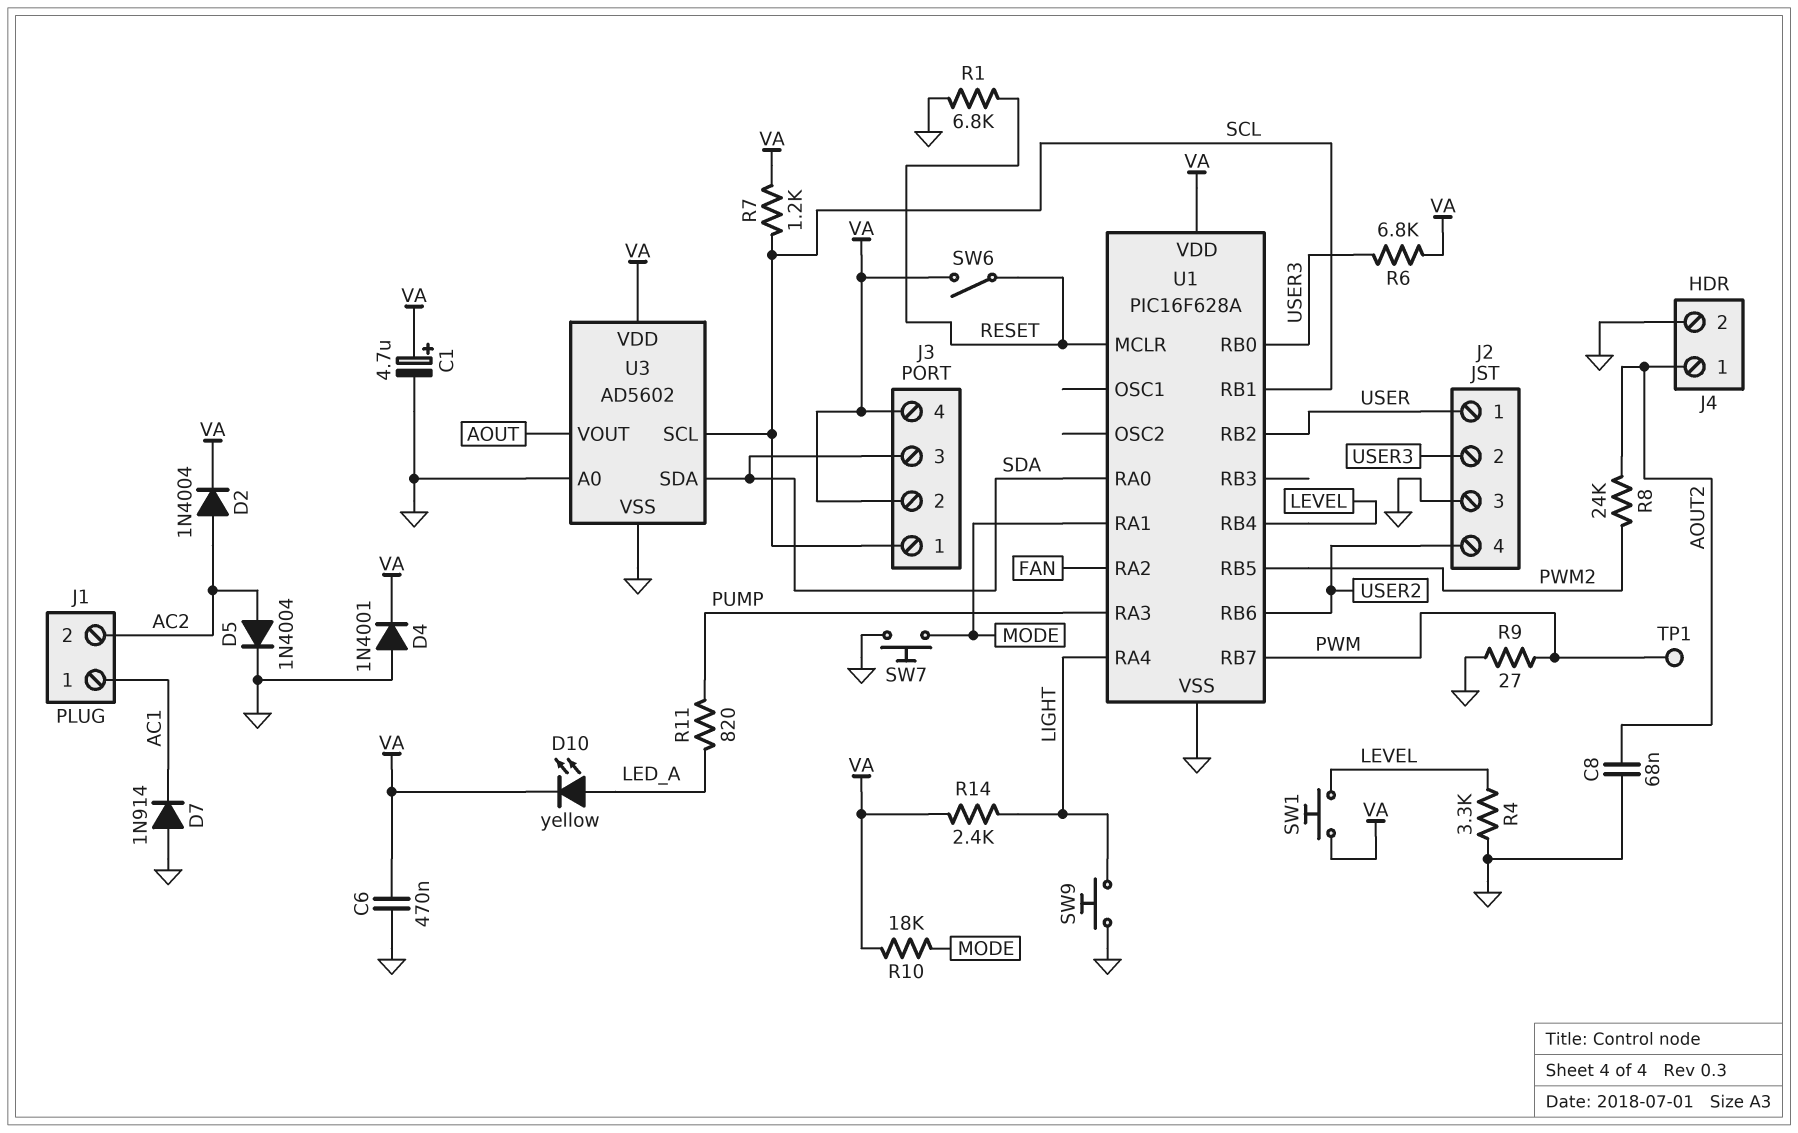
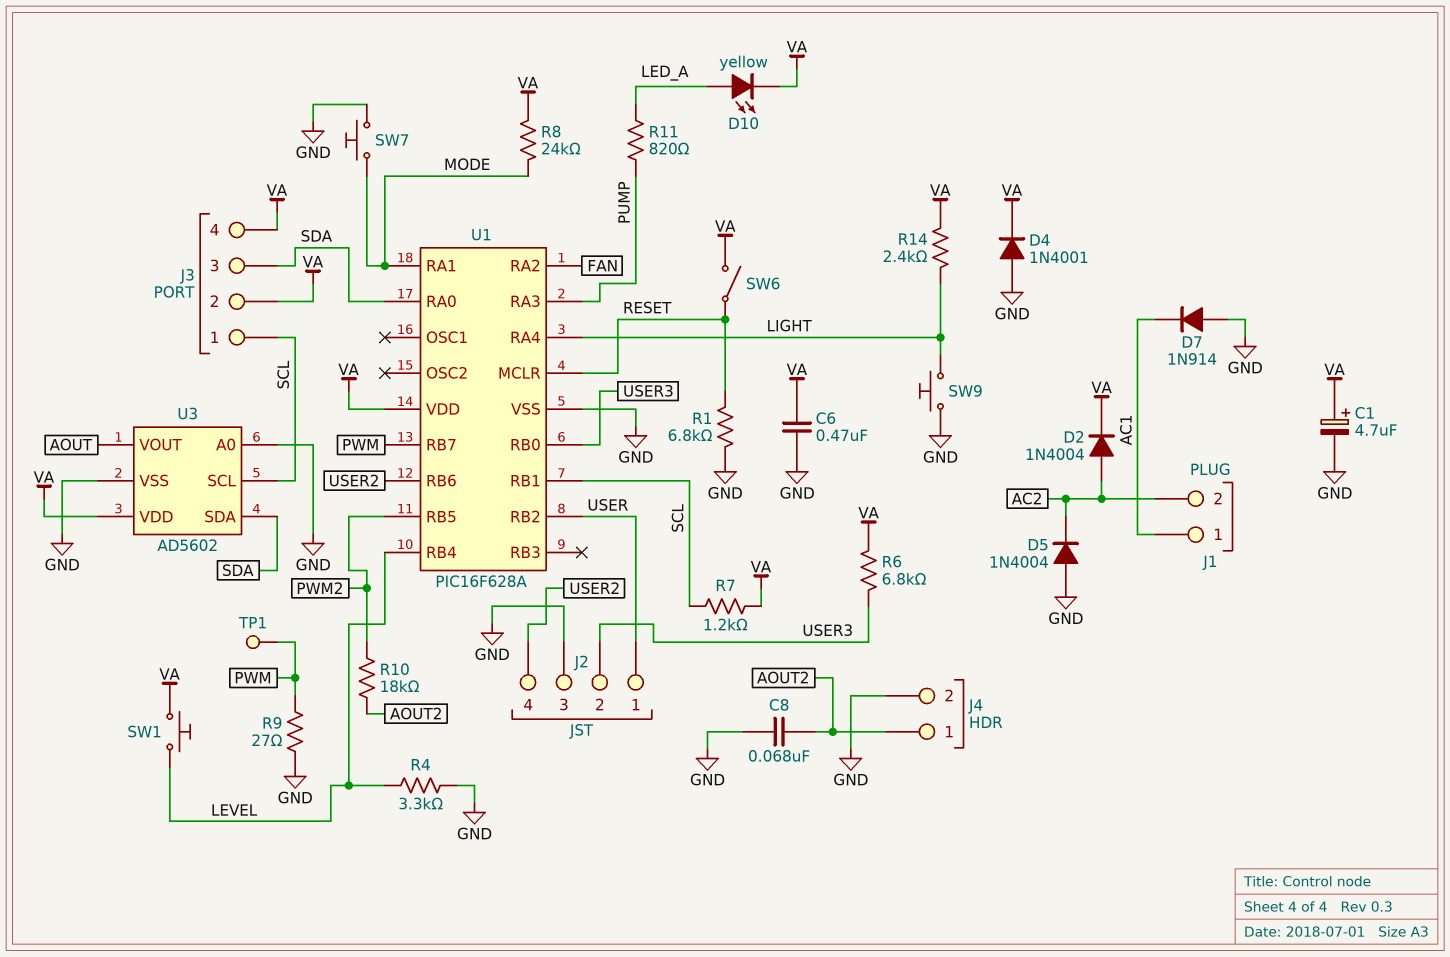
D5: diode 1N4004 (A AC2, K GND) -> diode 1N4004 (A GND, K AC2)
R8: 24k (AOUT2, PWM2) -> 24k (MODE, VA)
R10: 18k (MODE, VA) -> 18k (AOUT2, PWM2)

